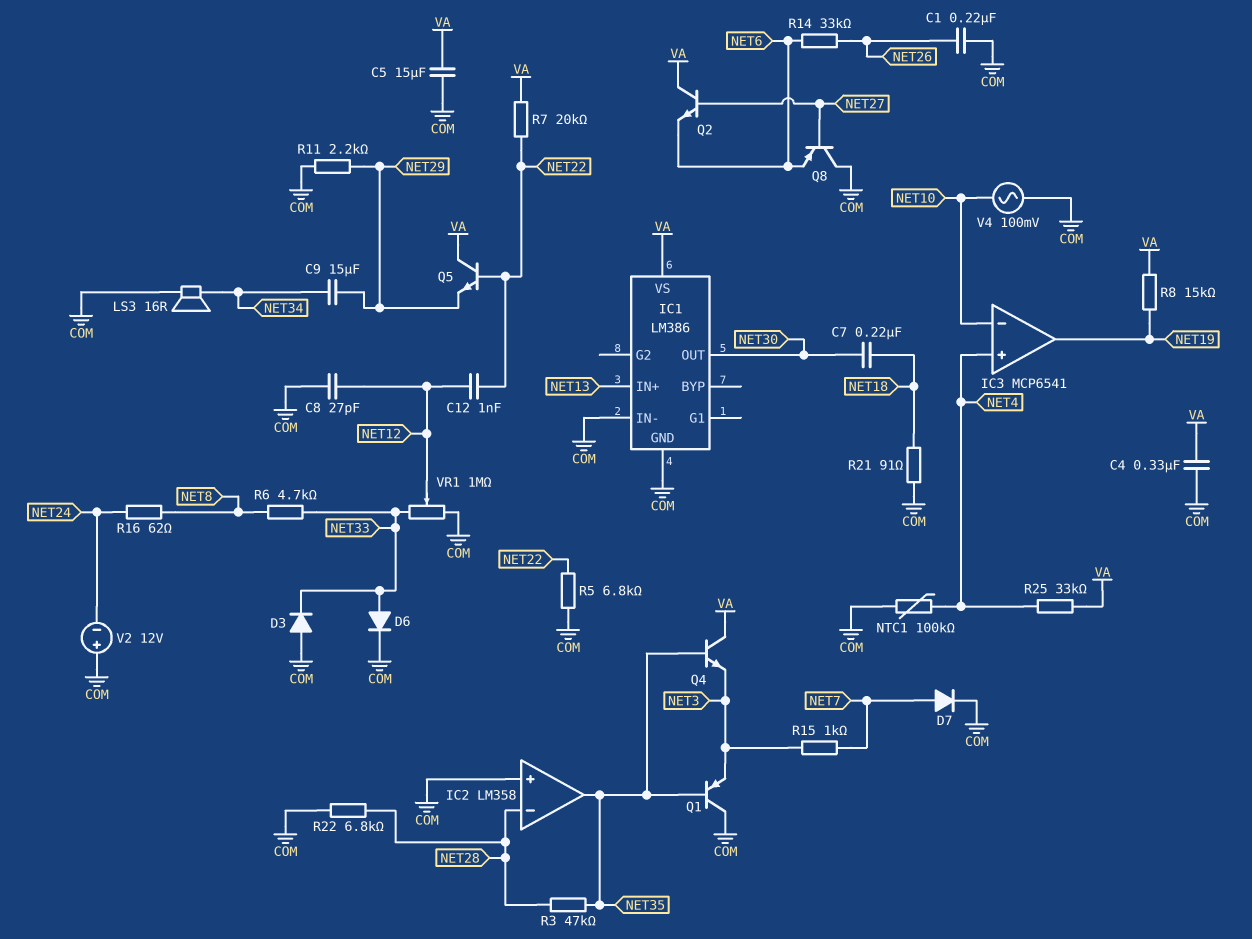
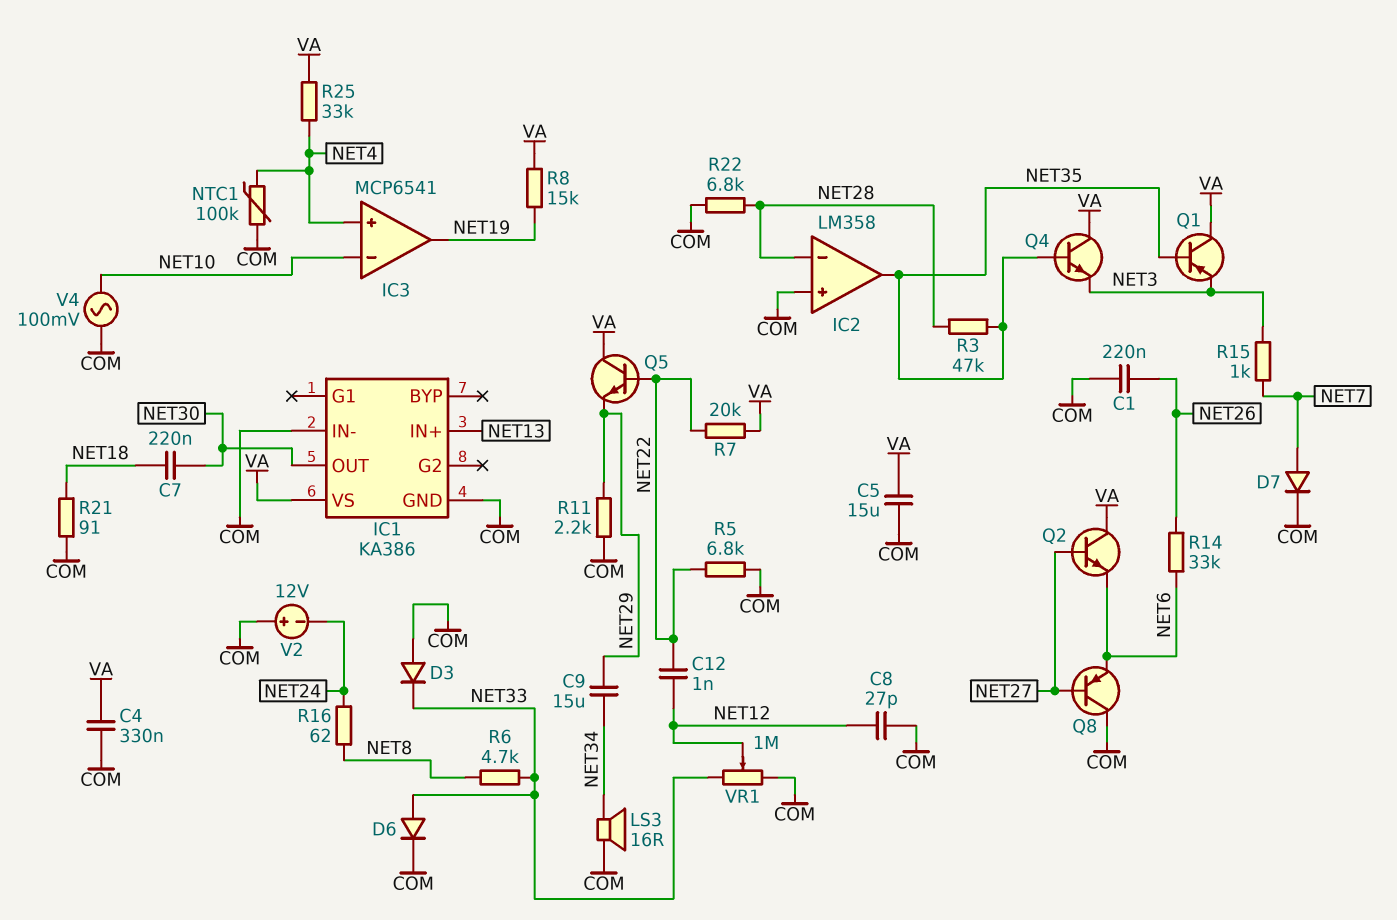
IC1: LM386 -> KA386
Q1: PNP (B NET35, C COM, E NET3) -> PNP (B NET35, C VA, E NET3)

